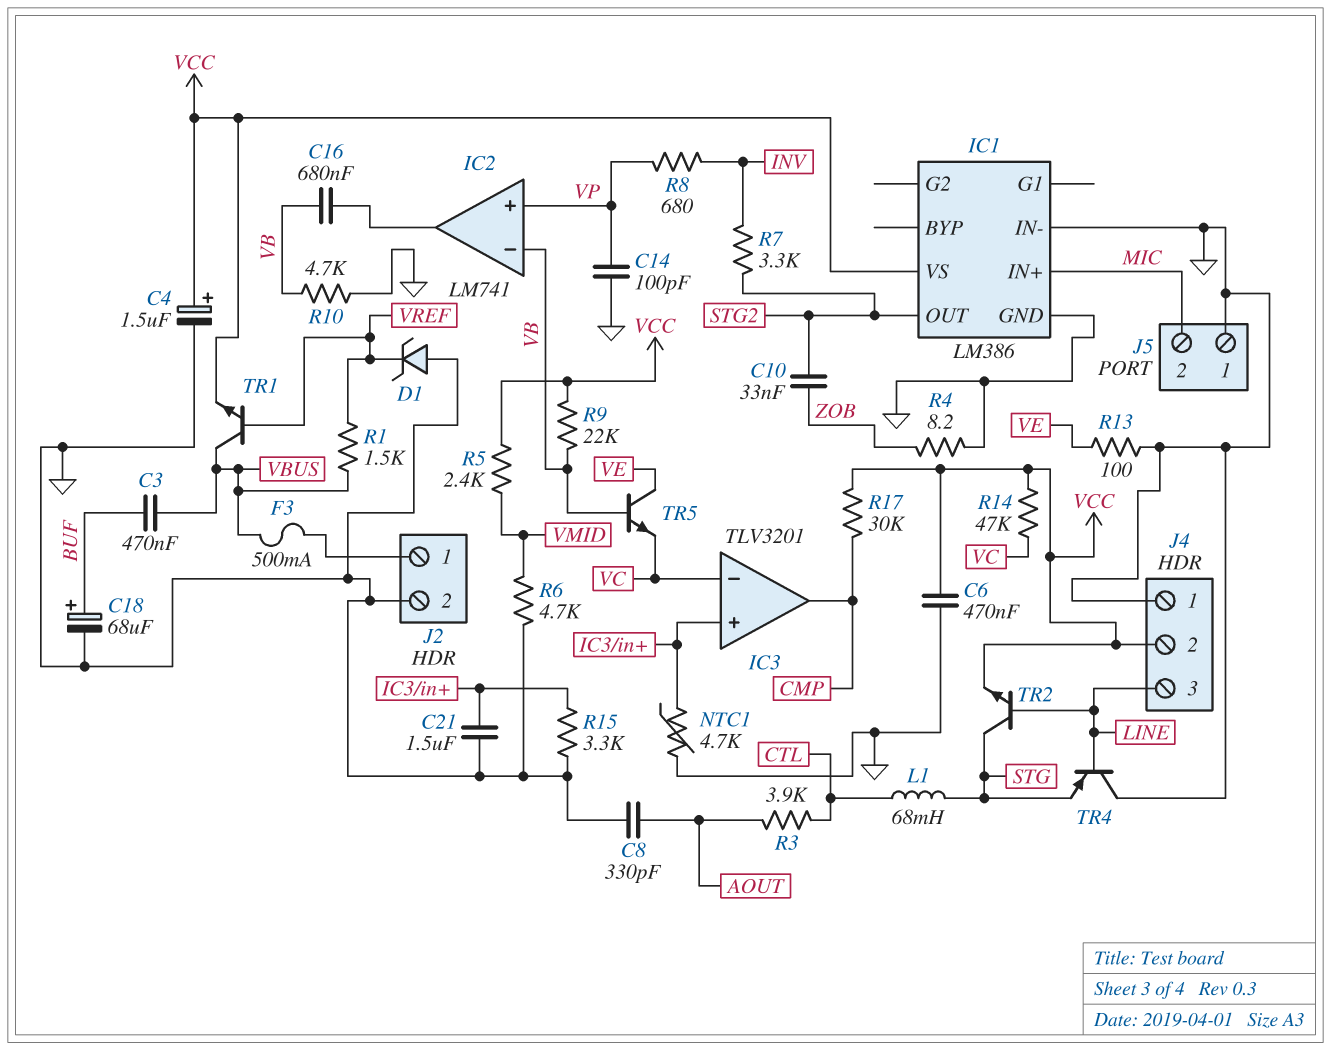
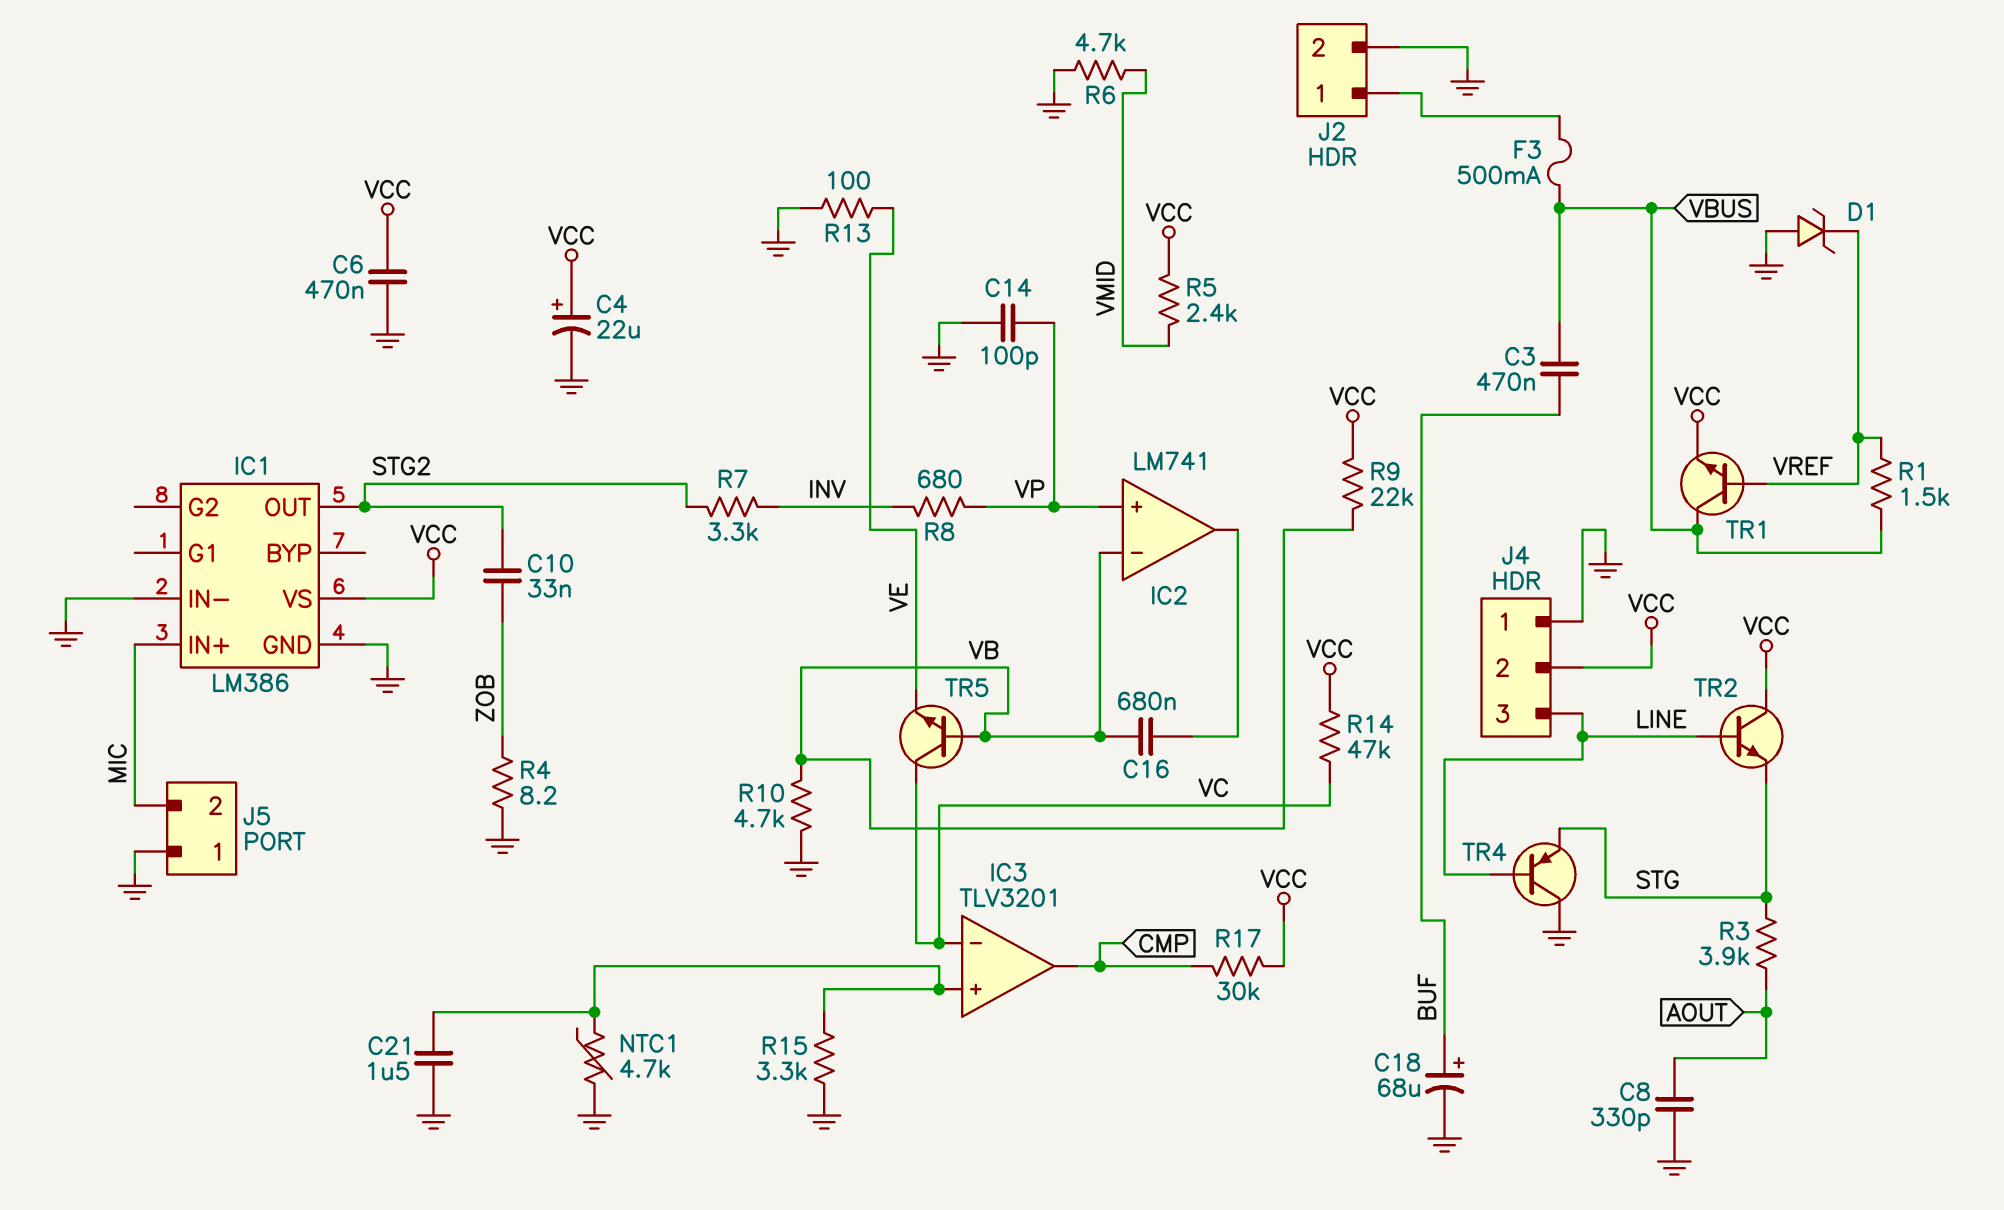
C4: 1.5uF (plus VCC, minus GND) -> 22uF (plus VCC, minus GND)
L1: 68mH (CTL, STG) -> none
R3: 3.9k (AOUT, CTL) -> 3.9k (AOUT, STG)
TR2: NPN (B LINE, C STG, E VCC) -> NPN (B LINE, C VCC, E STG)
TR5: NPN (B VB, C VE, E VC) -> NPN (B VB, C VC, E VE)

